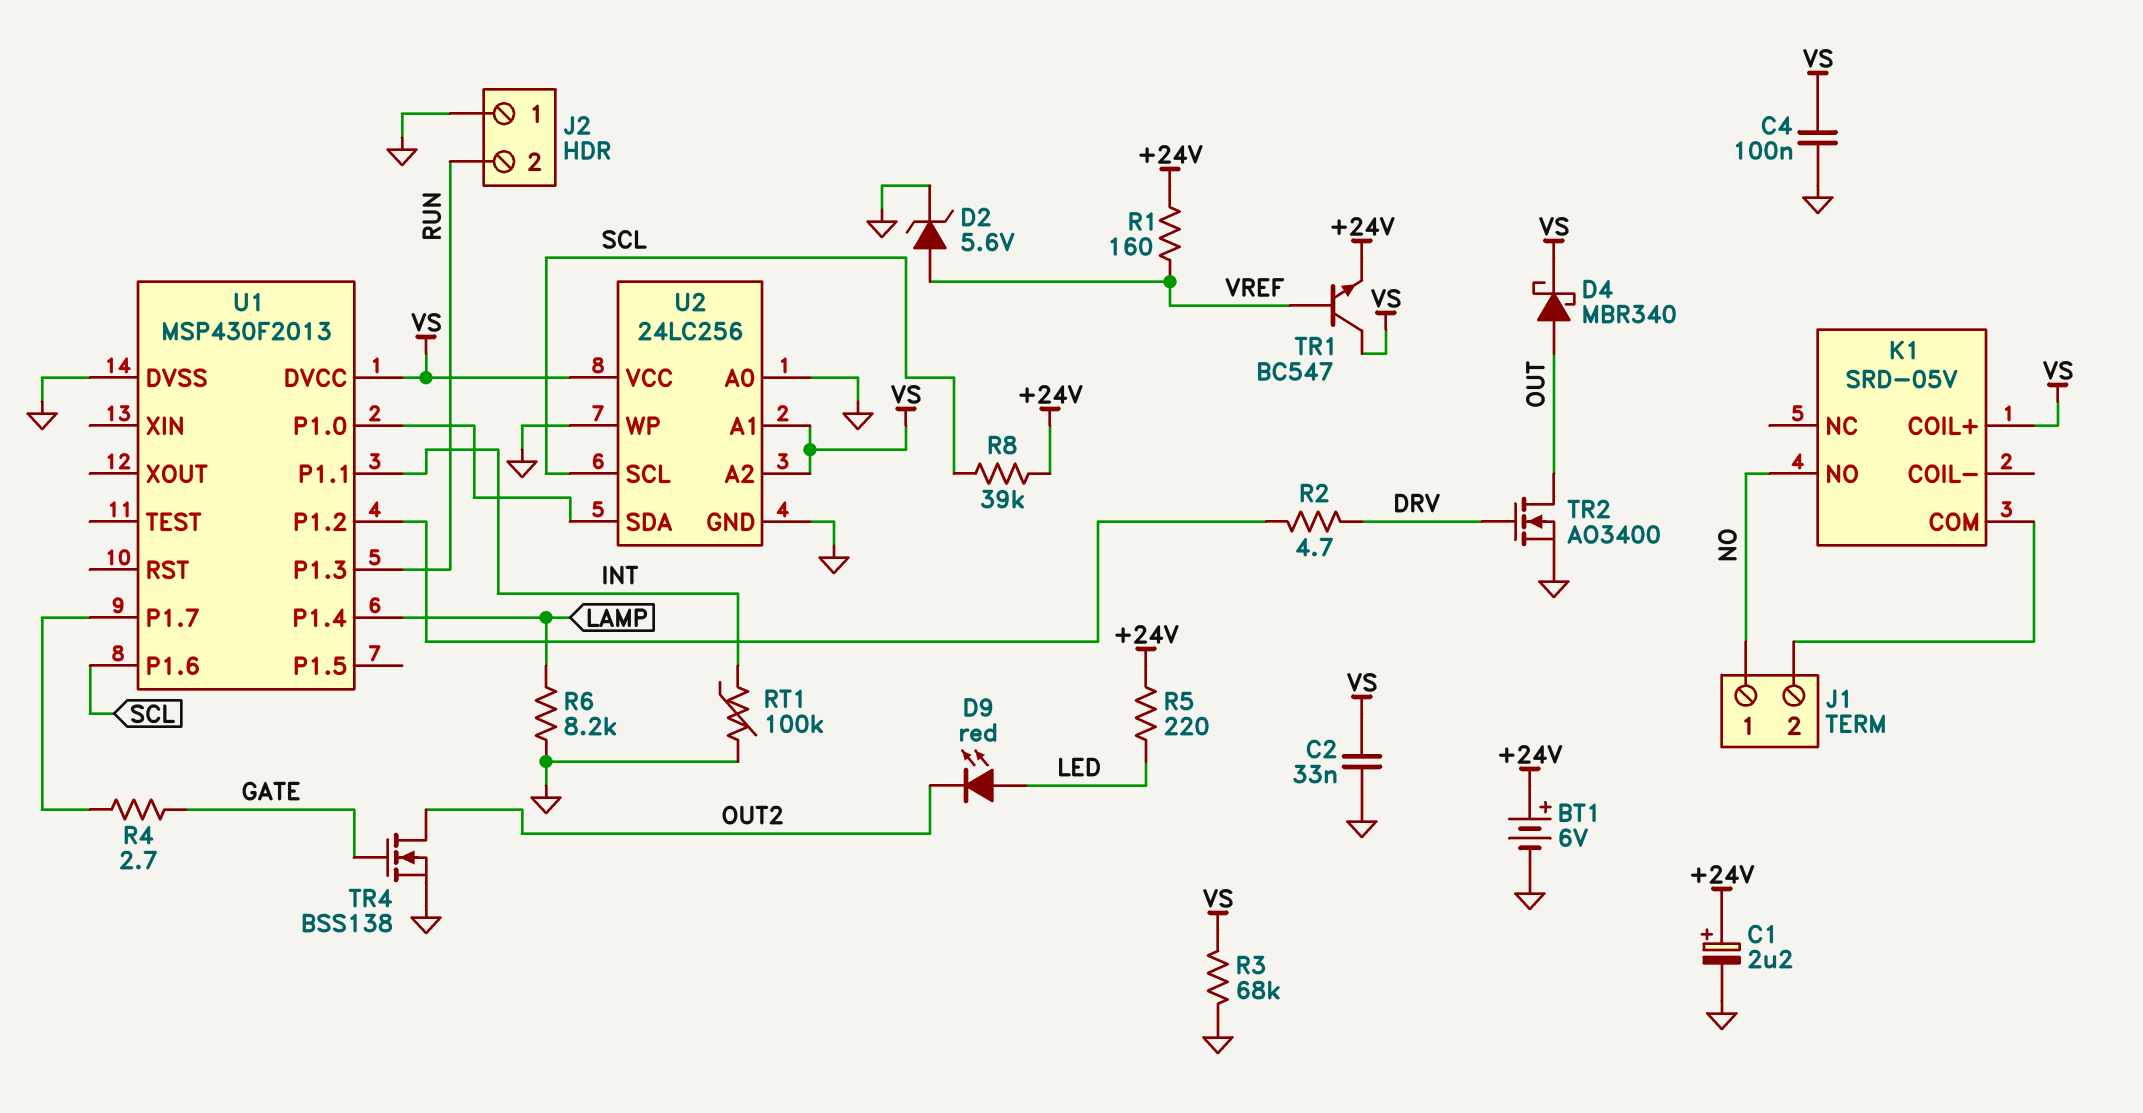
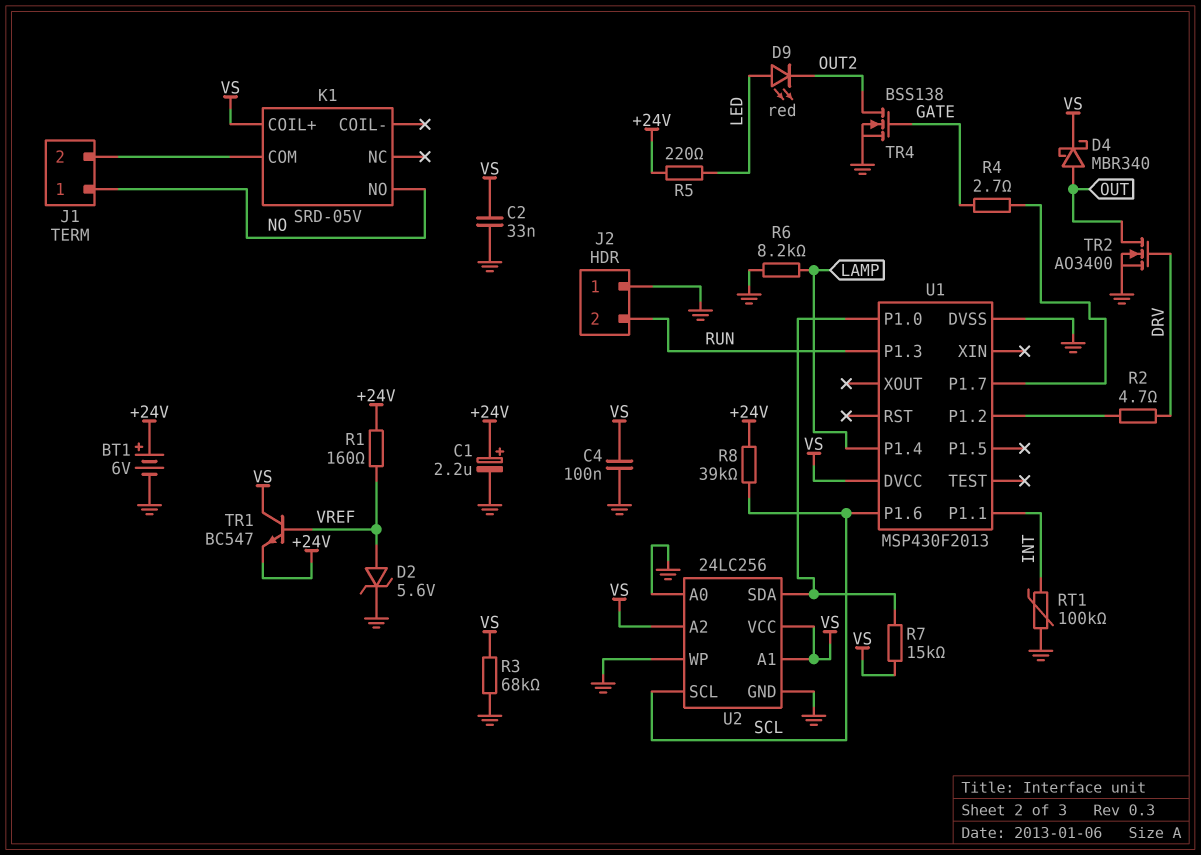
R7: none -> 15k (U1/P1.0, VS)

